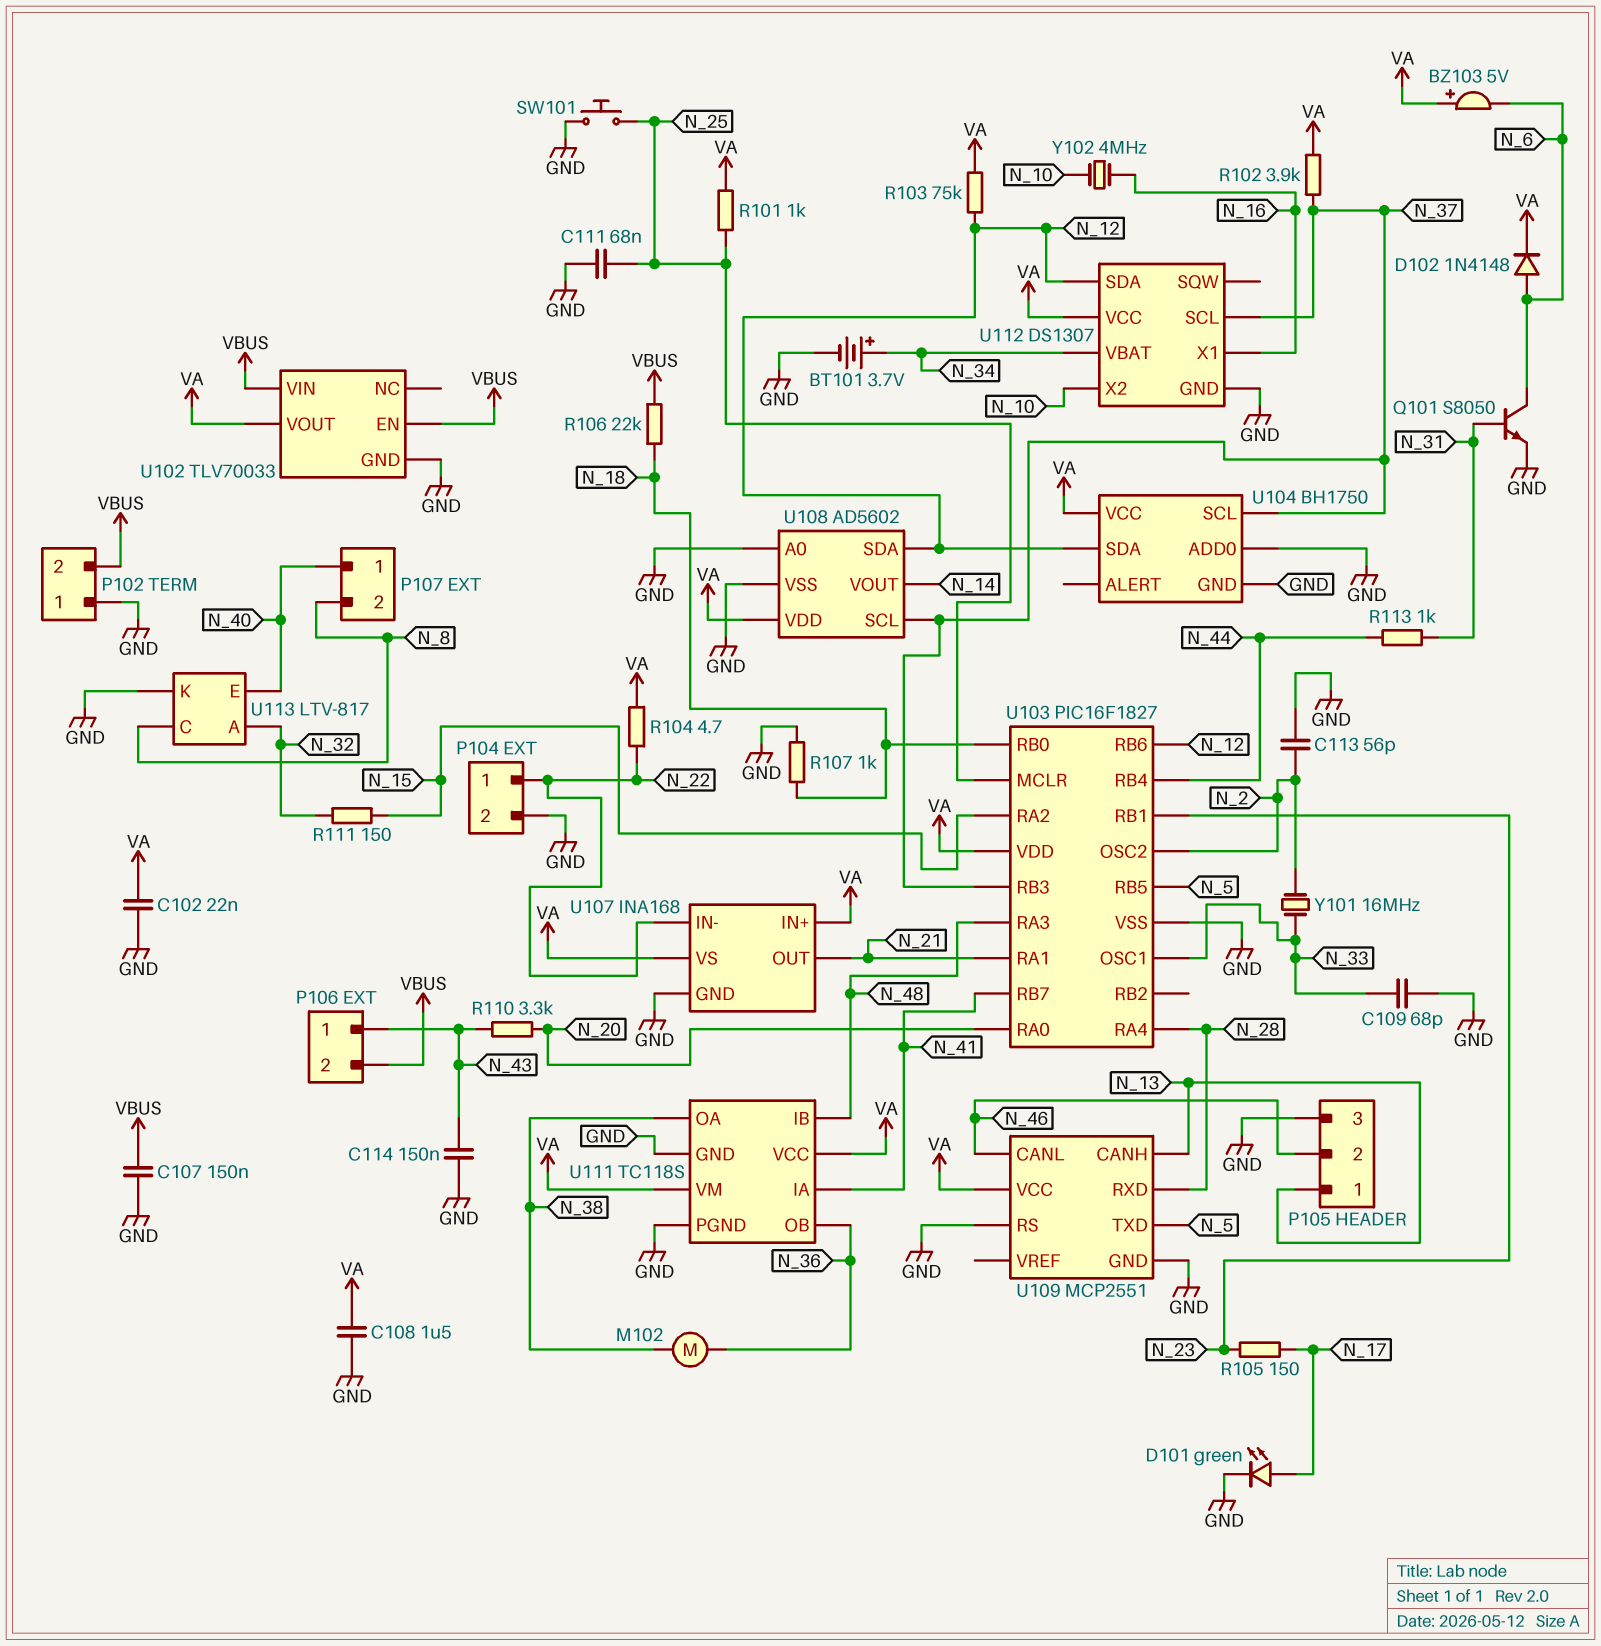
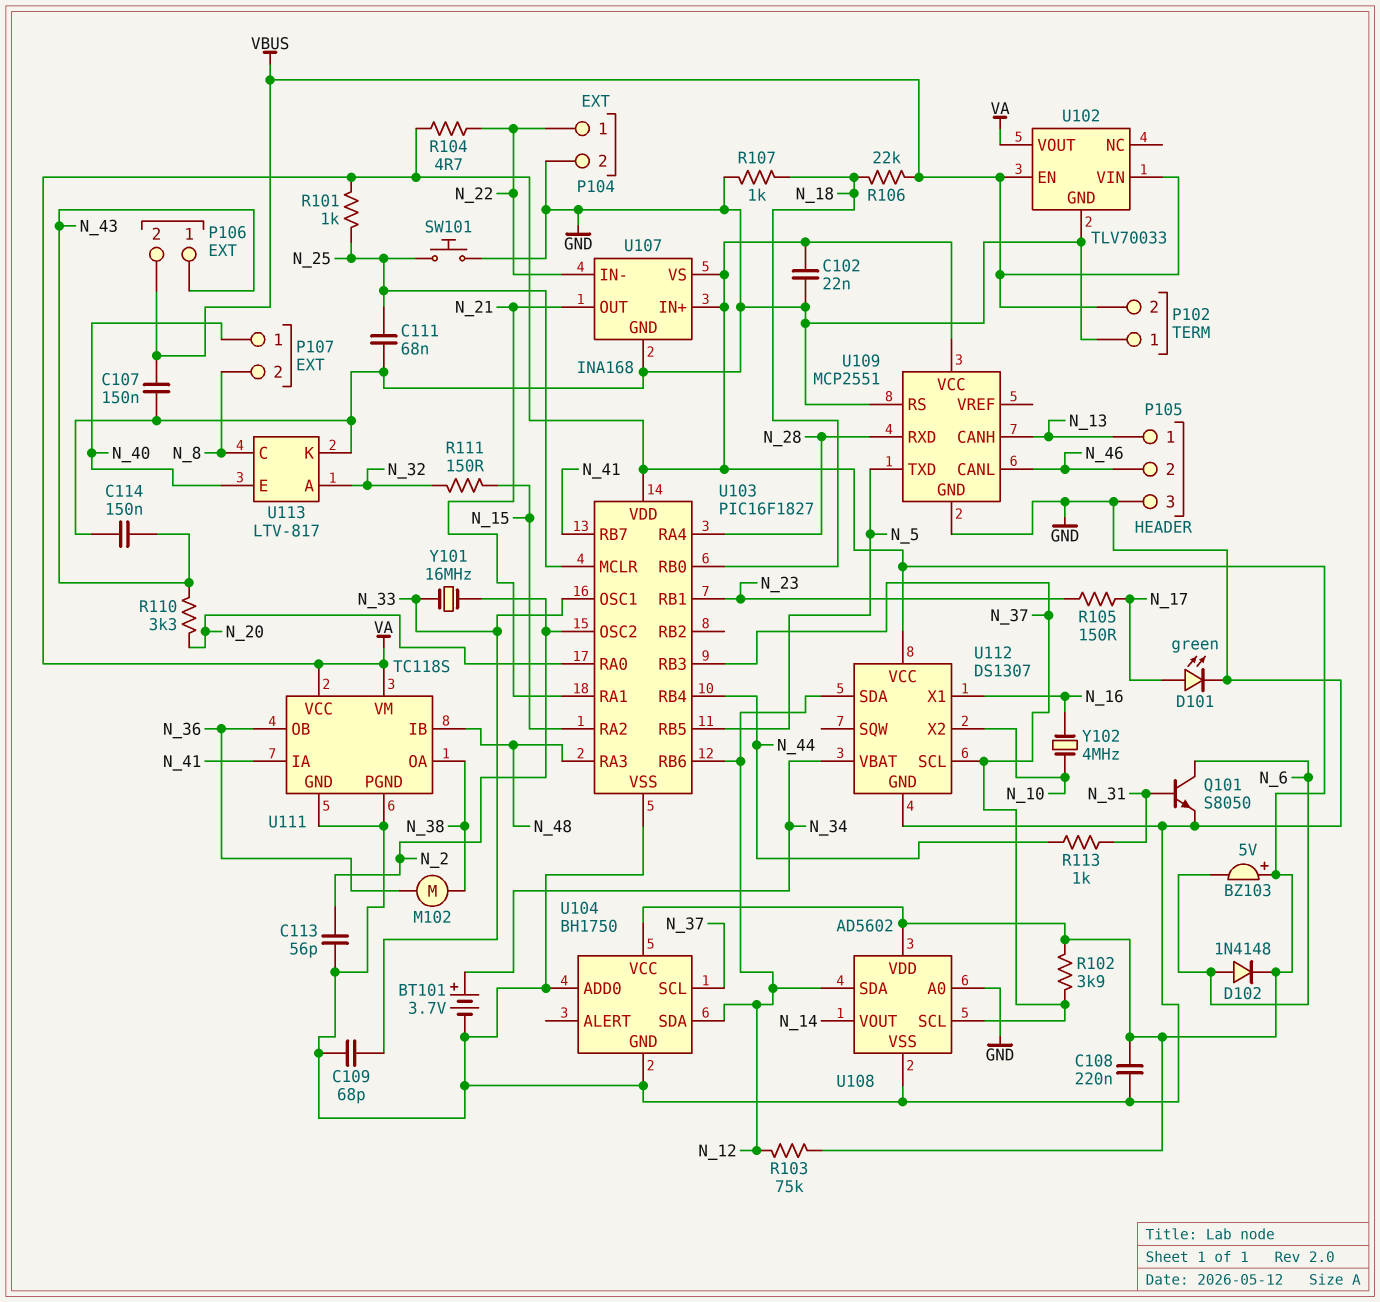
C108: 1.5uF (GND, VA) -> 220nF (GND, VA)

